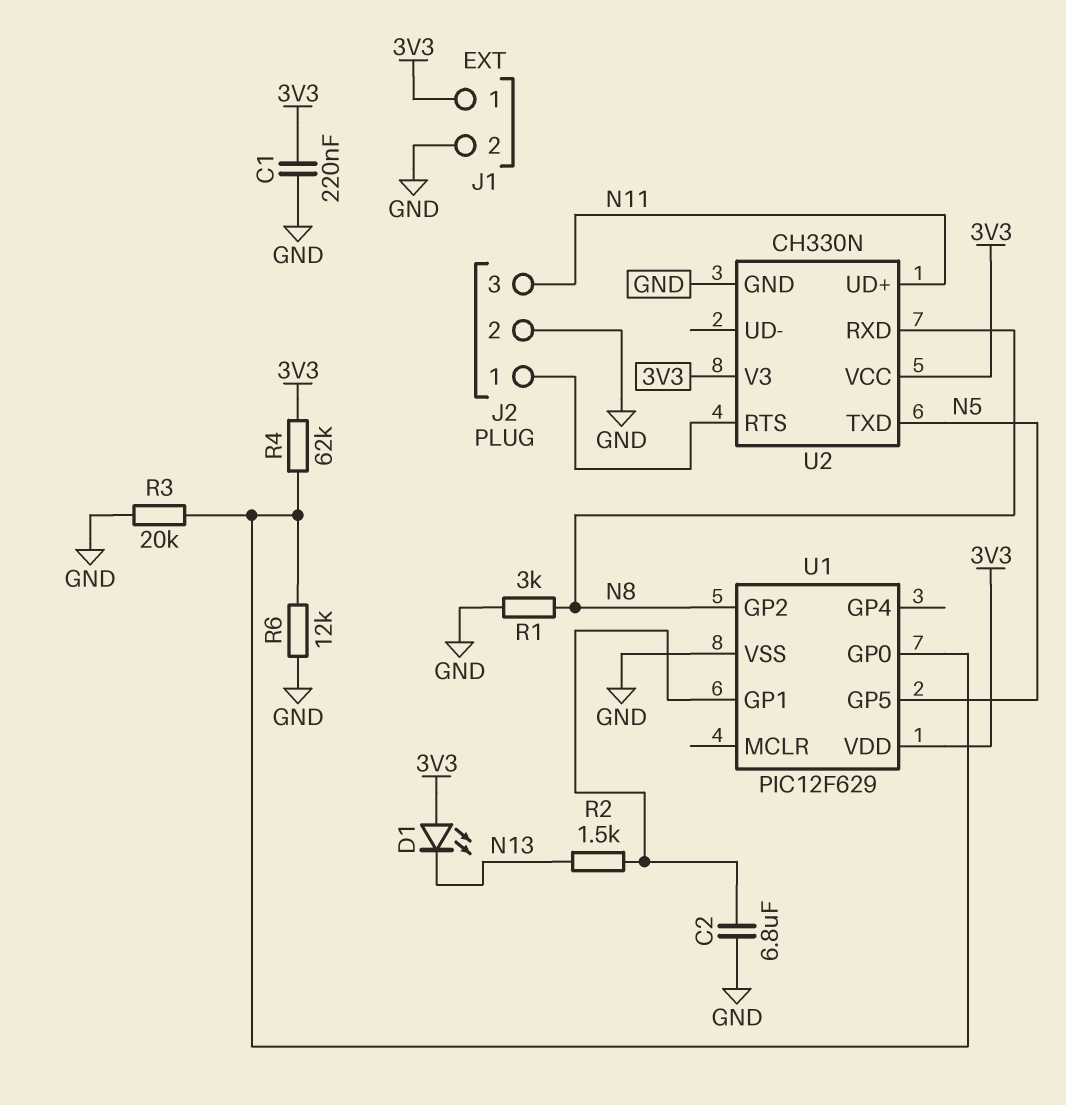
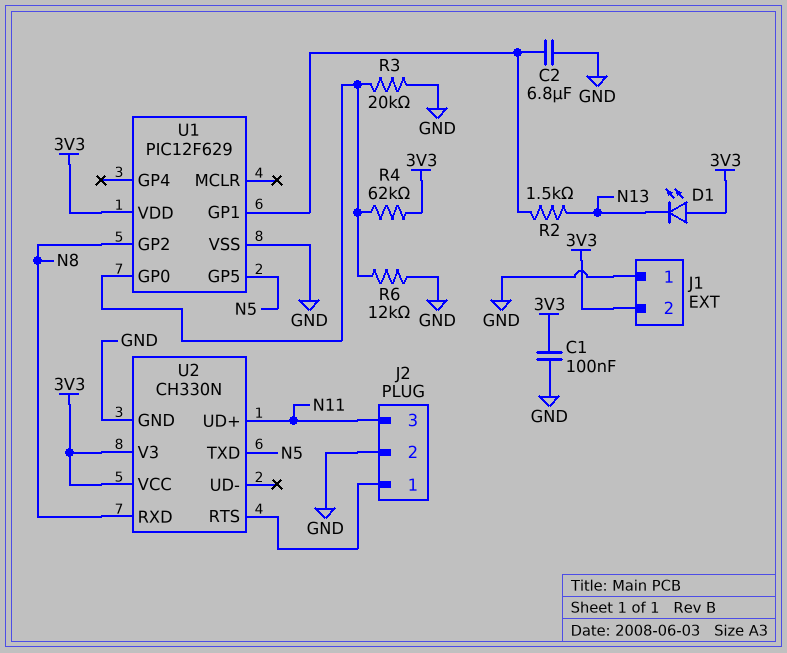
C1: 220nF (3V3, GND) -> 100nF (3V3, GND)
J1 pin 1: 3V3 -> GND
J1 pin 2: GND -> 3V3
R1: 3k (GND, N8) -> none

